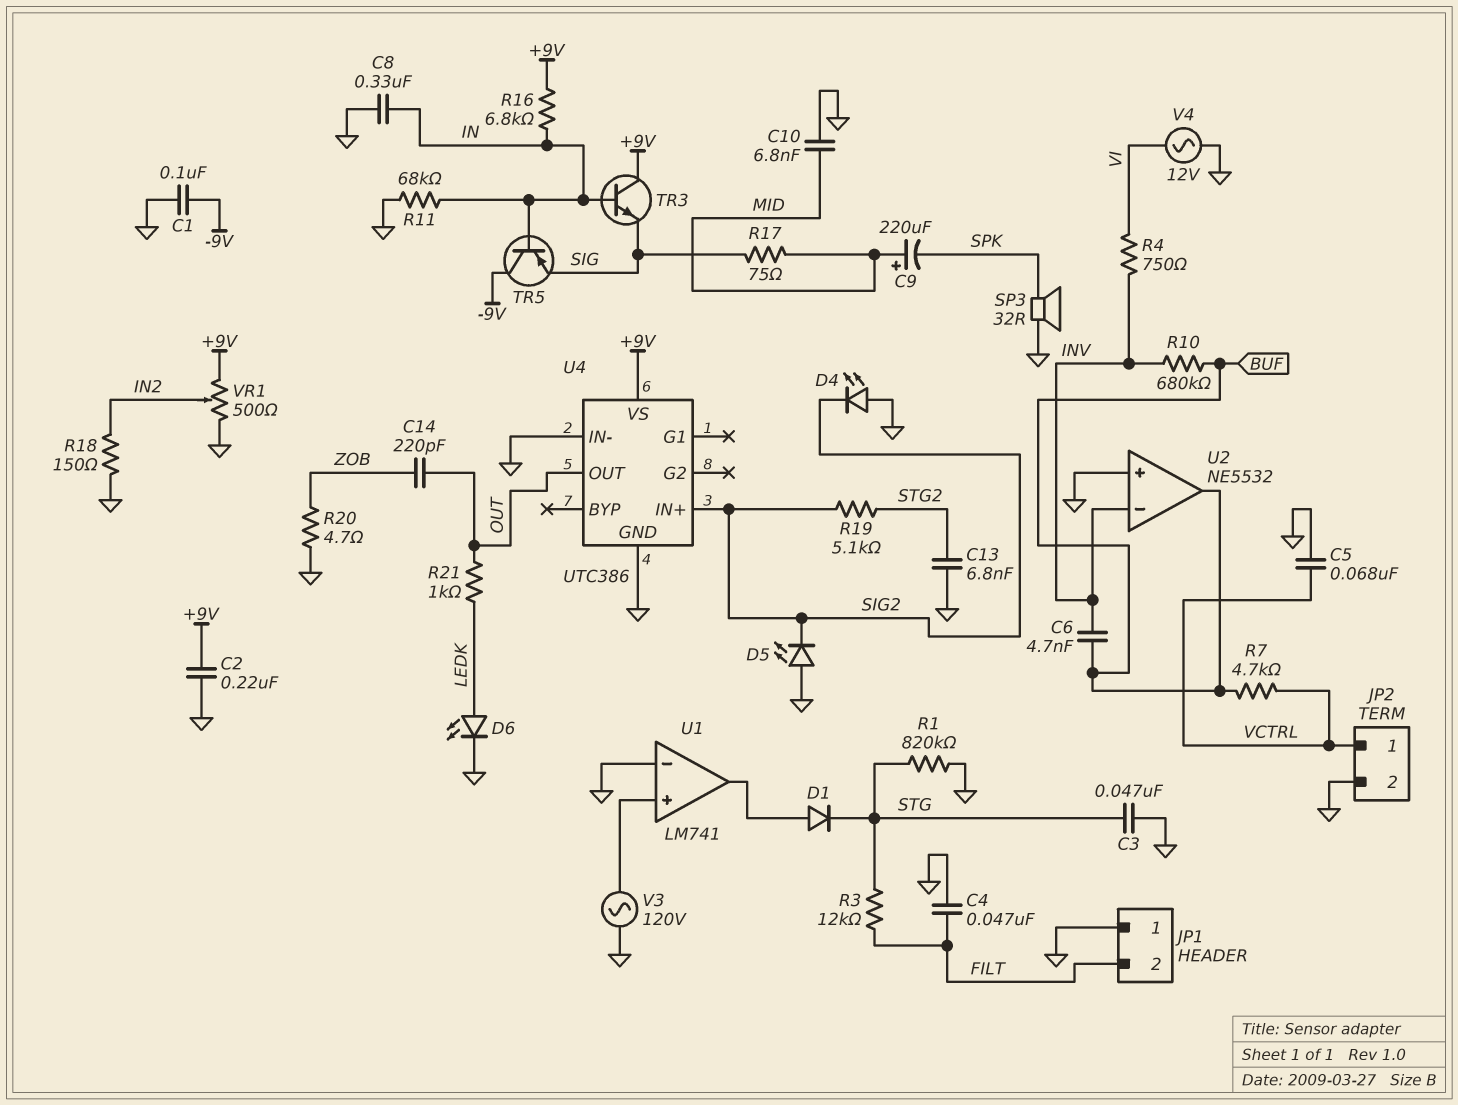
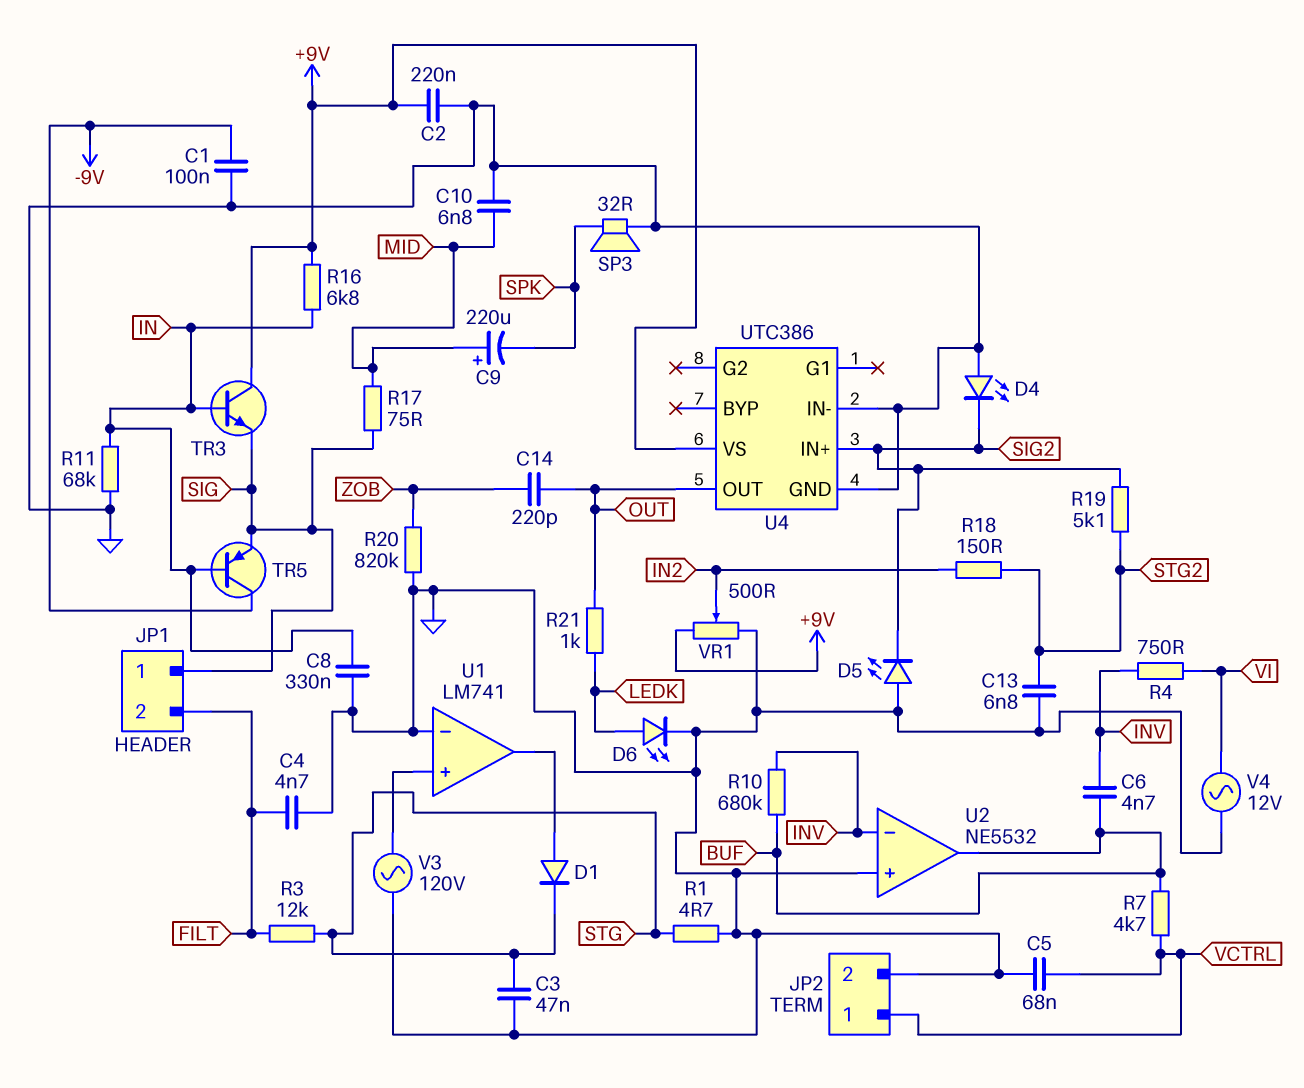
C4: 47nF (FILT, GND) -> 4.7nF (FILT, GND)
JP1 pin 1: GND -> SIG
R1: 820k (GND, STG) -> 4.7 (GND, STG)
R18: 150 (GND, IN2) -> 150 (IN2, STG2)
R20: 4.7 (GND, ZOB) -> 820k (GND, ZOB)

